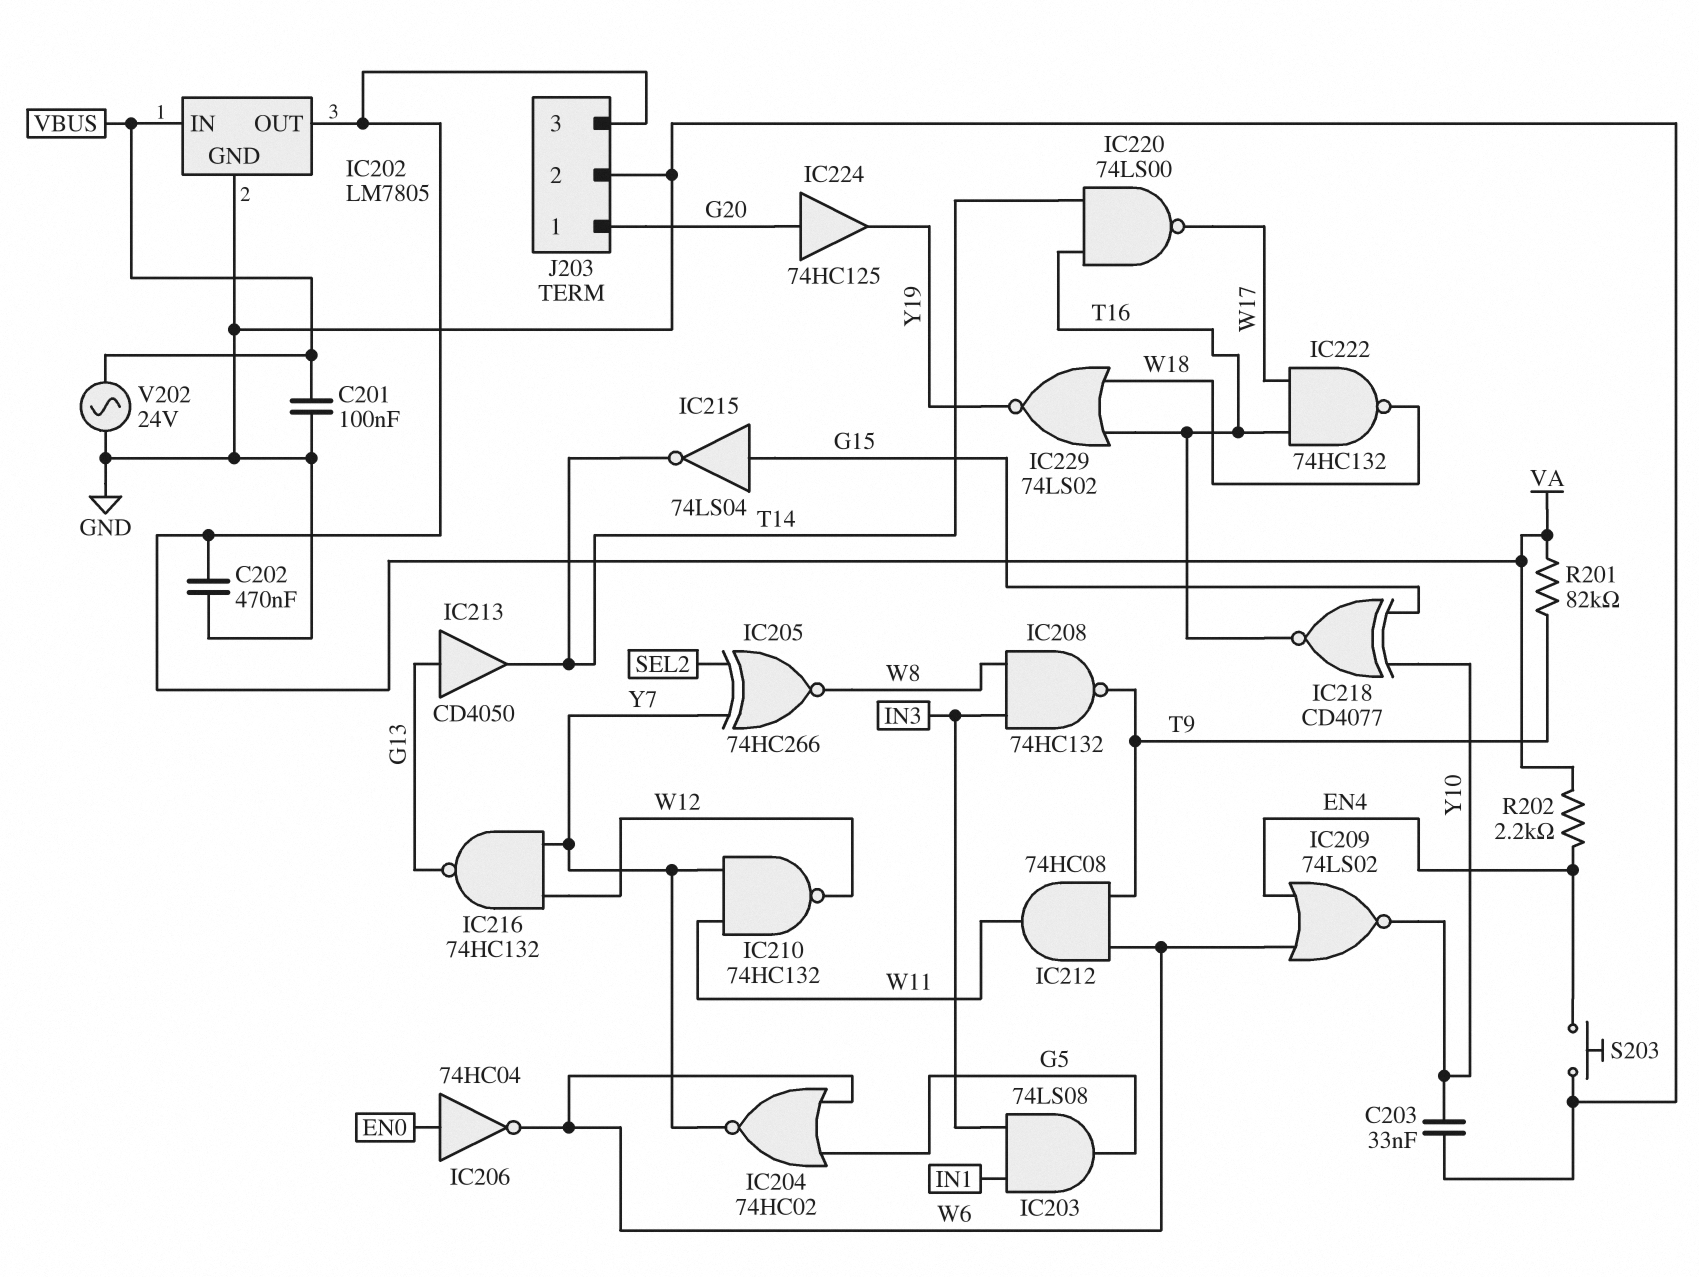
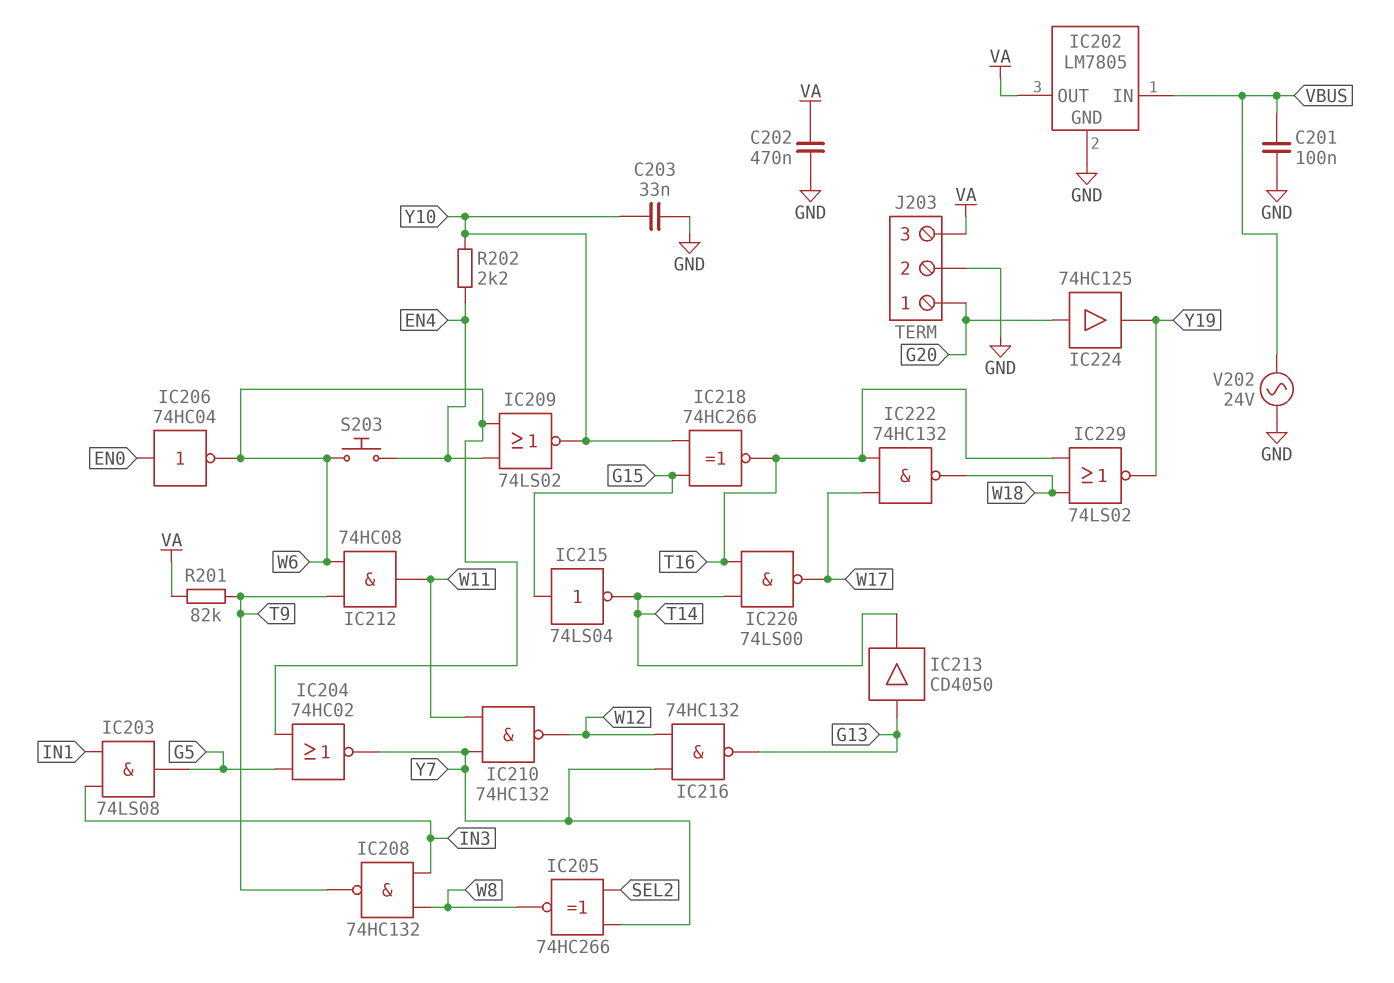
IC218: XNOR CD4077 (in G15, in Y10, out T16) -> XNOR 74HC266 (in G15, in Y10, out T16)
R202: 2.2k (EN4, VA) -> 2.2k (EN4, Y10)
S203: button (EN4, GND) -> button (EN4, W6)

